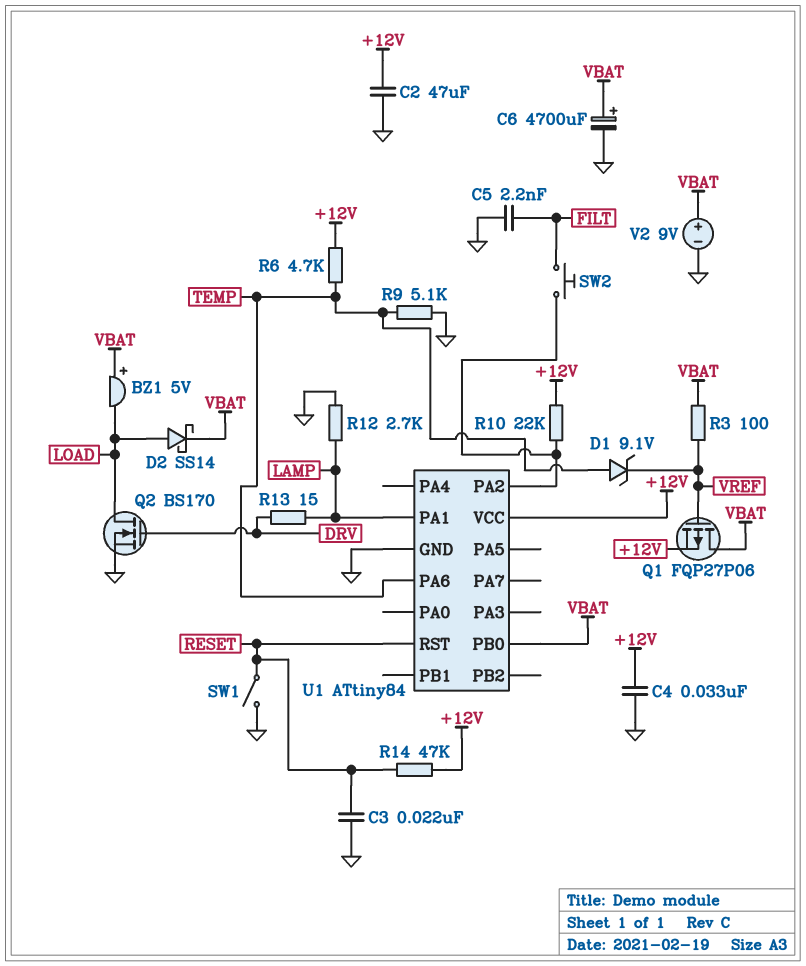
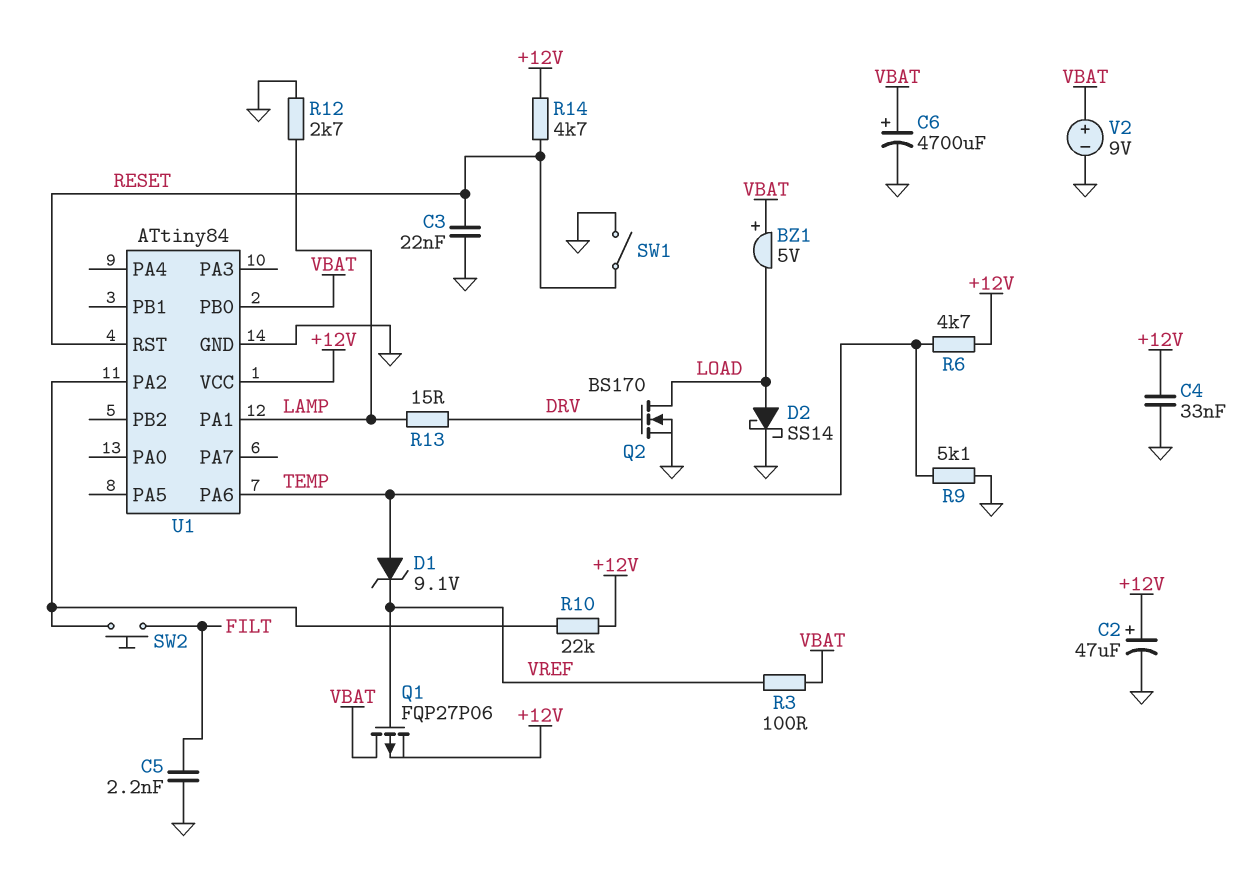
C2: 47uF (+12V, GND) -> 47uF (plus +12V, minus GND)
D2: schottky SS14 (A LOAD, K VBAT) -> schottky SS14 (A LOAD, K GND)
R14: 47k (+12V, RESET) -> 4.7k (+12V, RESET)

